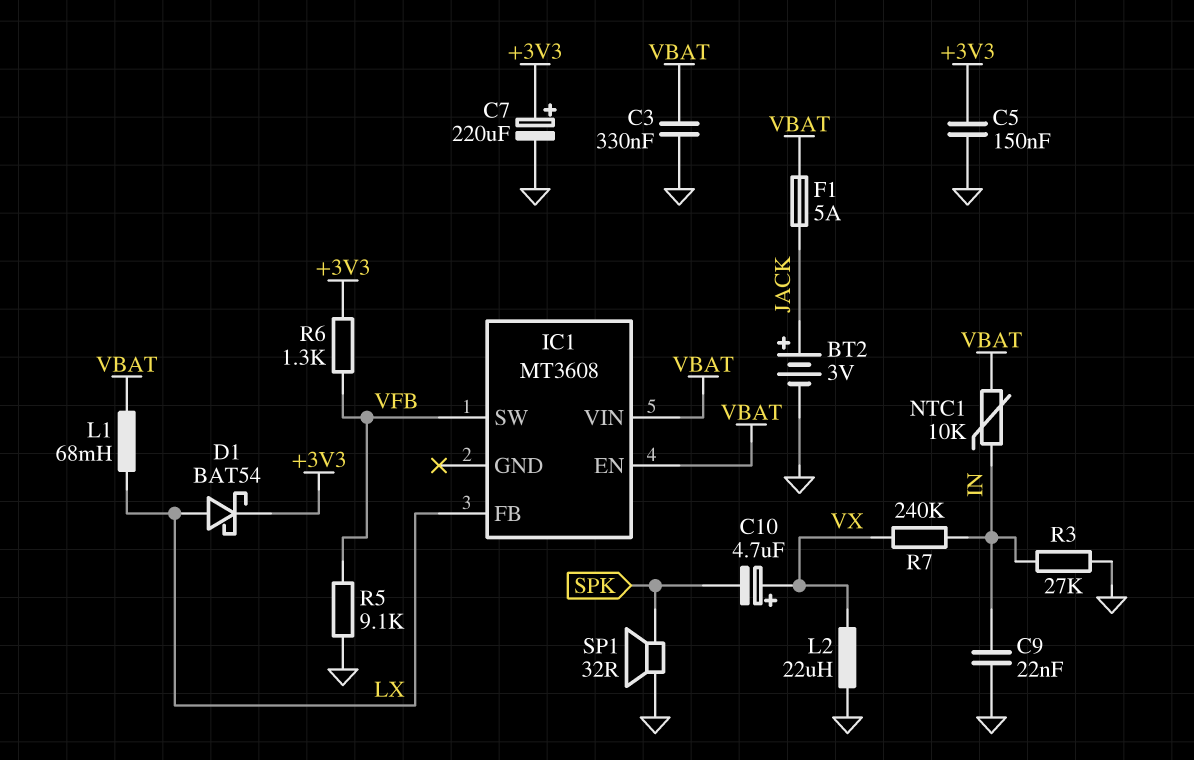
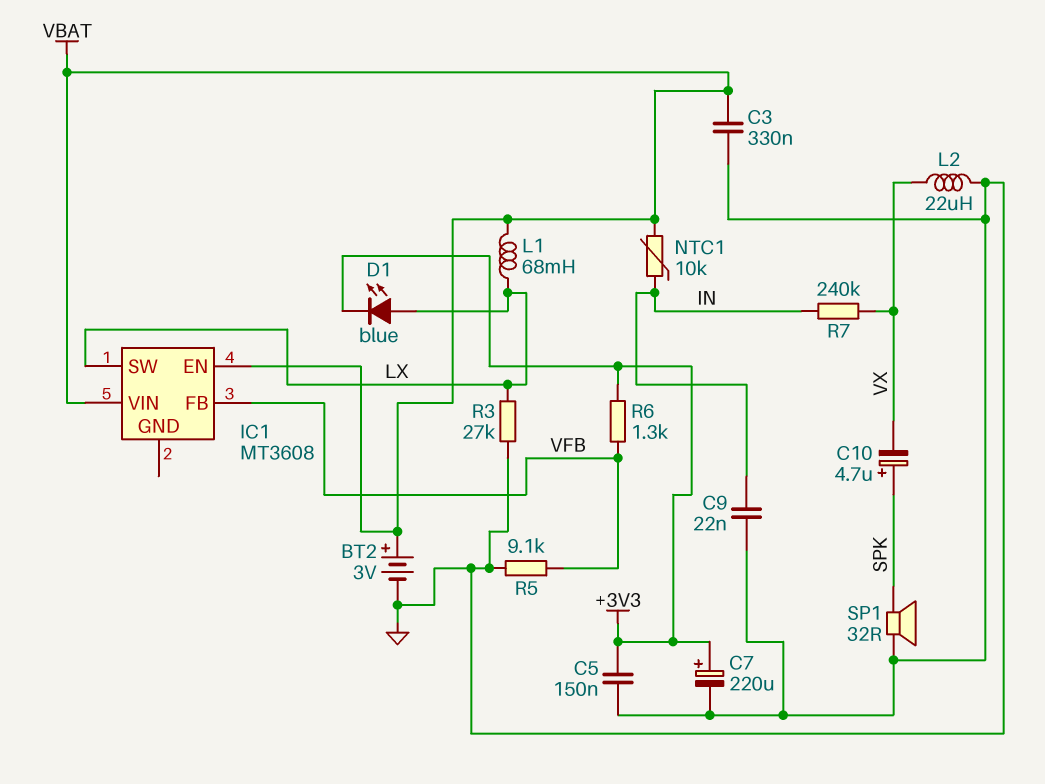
BT2: 3V (plus JACK, minus GND) -> 3V (plus VBAT, minus GND)
C10: 4.7uF (plus VX, minus SPK) -> 4.7uF (plus SPK, minus VX)
D1: schottky BAT54 (A LX, K +3V3) -> LED blue (A LX, K +3V3)
F1: 5A (JACK, VBAT) -> none
IC1 pin FB: LX -> VFB
IC1 pin SW: VFB -> LX
R3: 27k (GND, IN) -> 27k (GND, LX)

